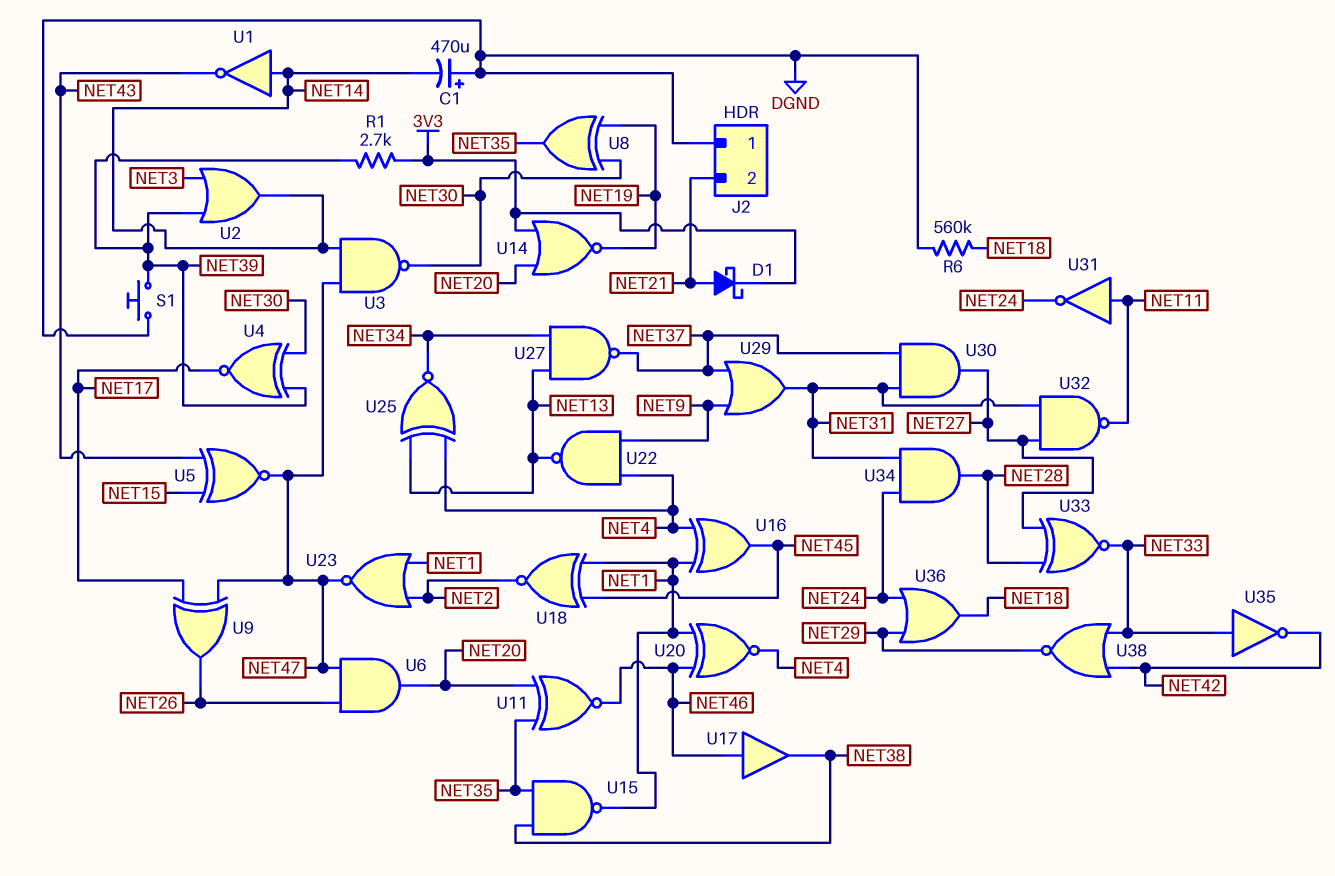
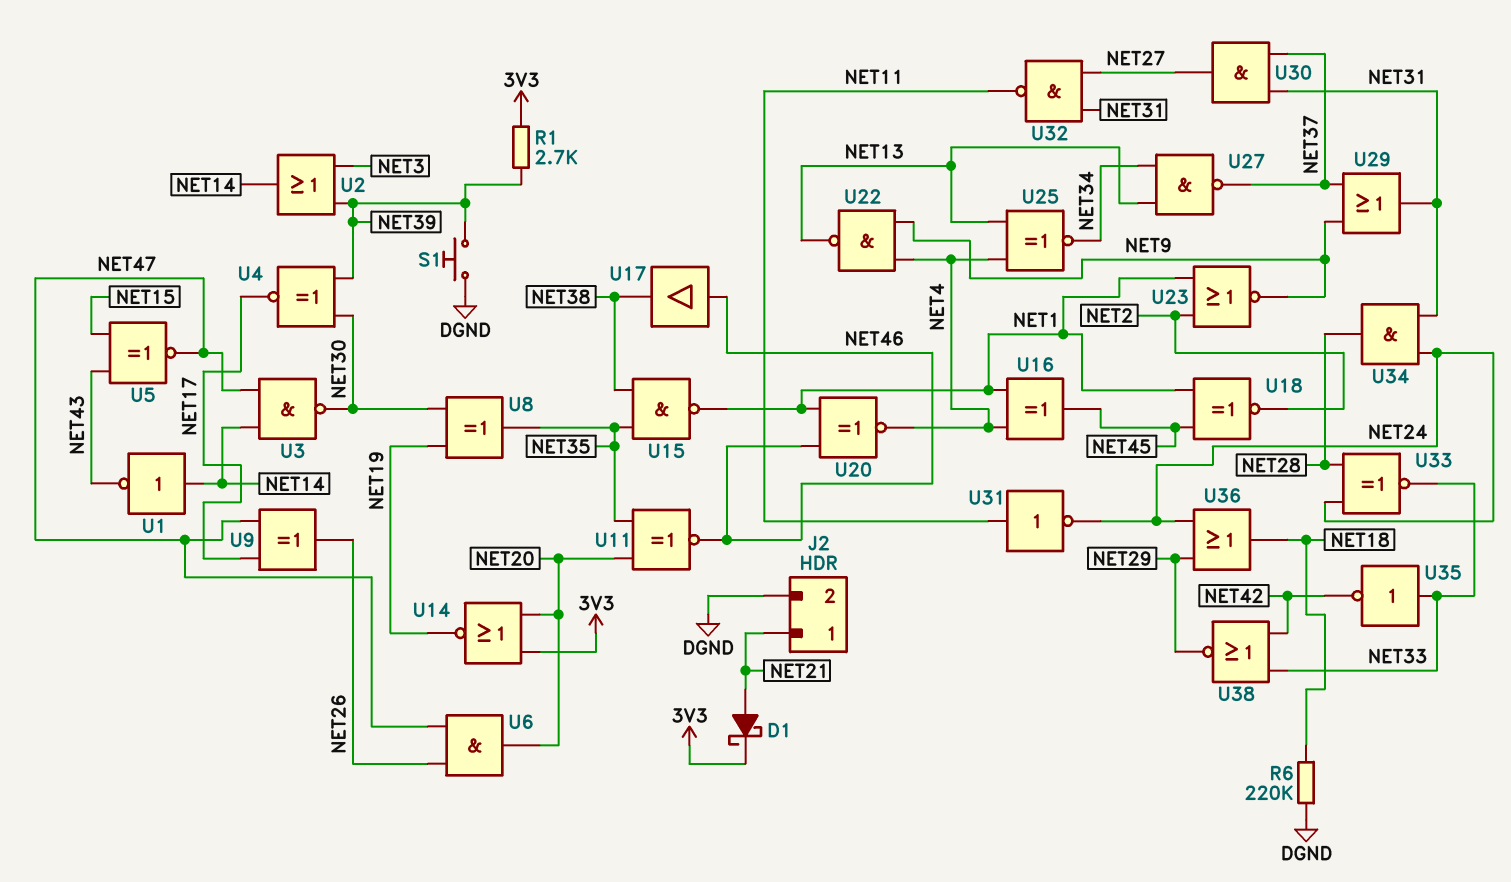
C1: 470uF (plus DGND, minus NET14) -> none
J2 pin 1: DGND -> NET21
J2 pin 2: NET21 -> DGND
R6: 560k (DGND, NET18) -> 220k (DGND, NET18)
U23: NOR (in NET1, in NET2, out NET47) -> NOR (in NET1, in NET2, out NET9)
U33: XNOR (in NET27, in NET28, out NET33) -> XNOR (in NET24, in NET28, out NET33)

